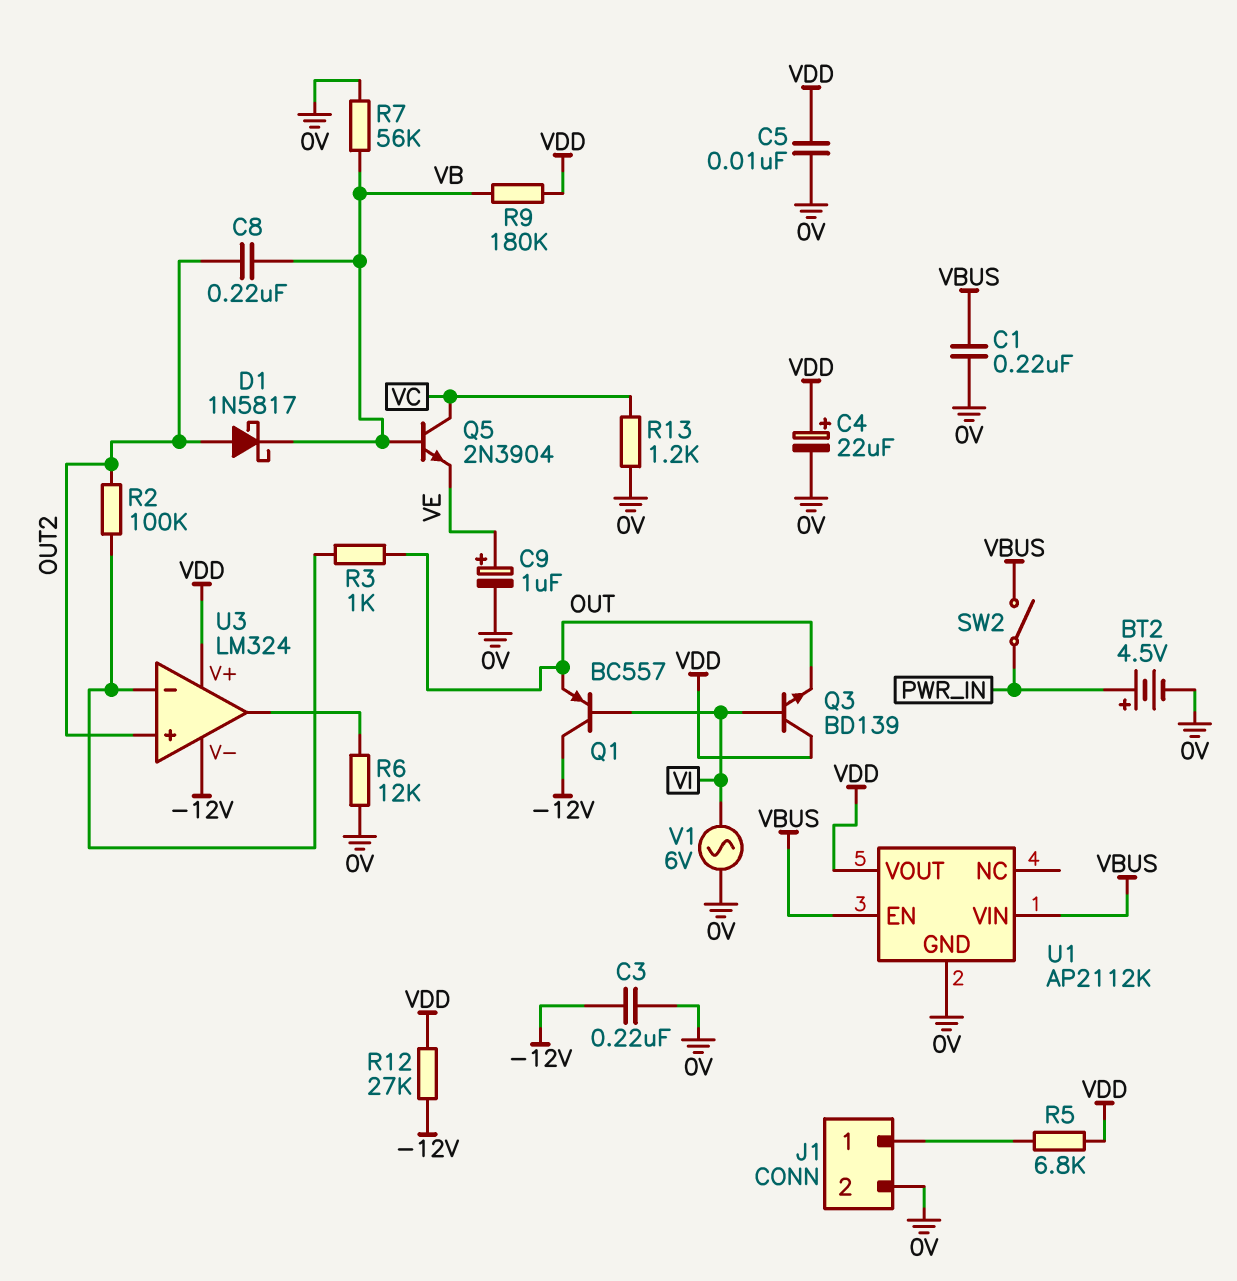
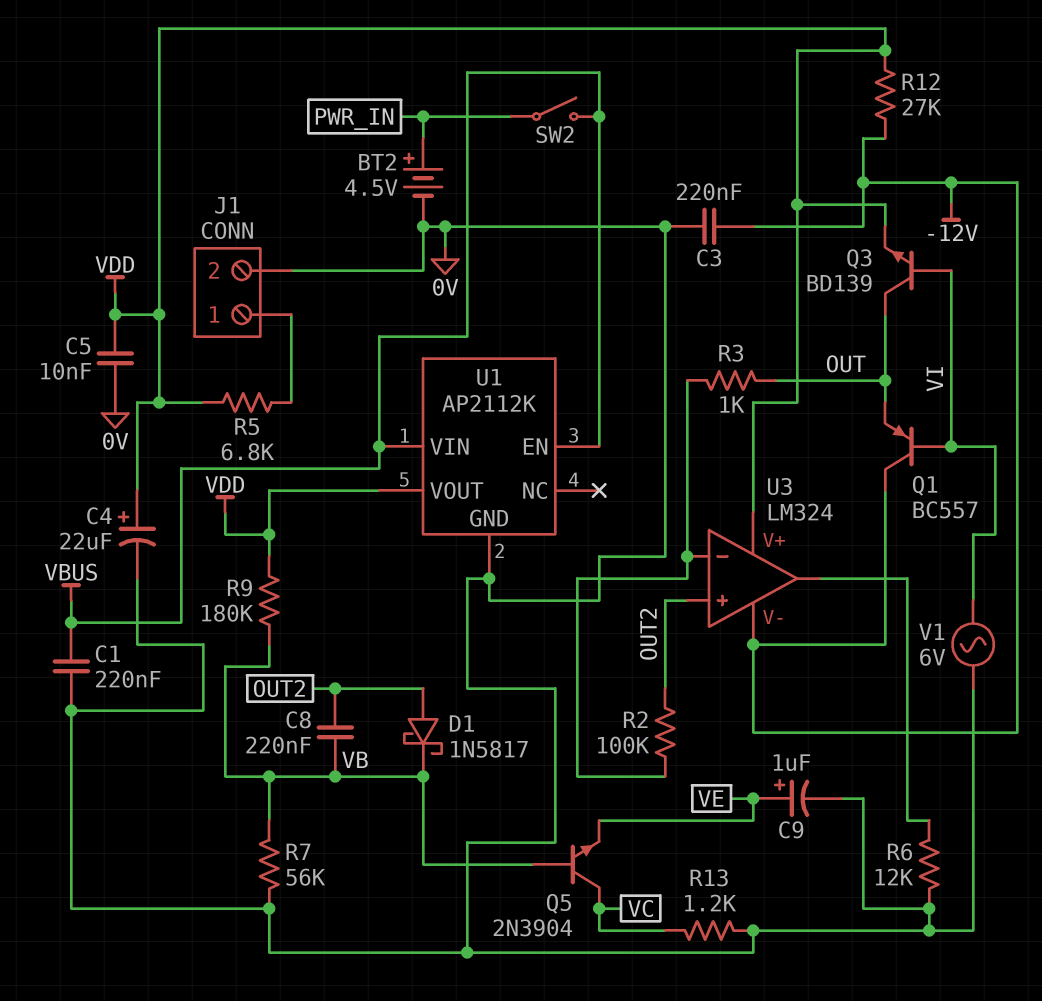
Q3: NPN BD139 (B VI, C VDD, E OUT) -> NPN BD139 (B VI, C OUT, E VDD)

